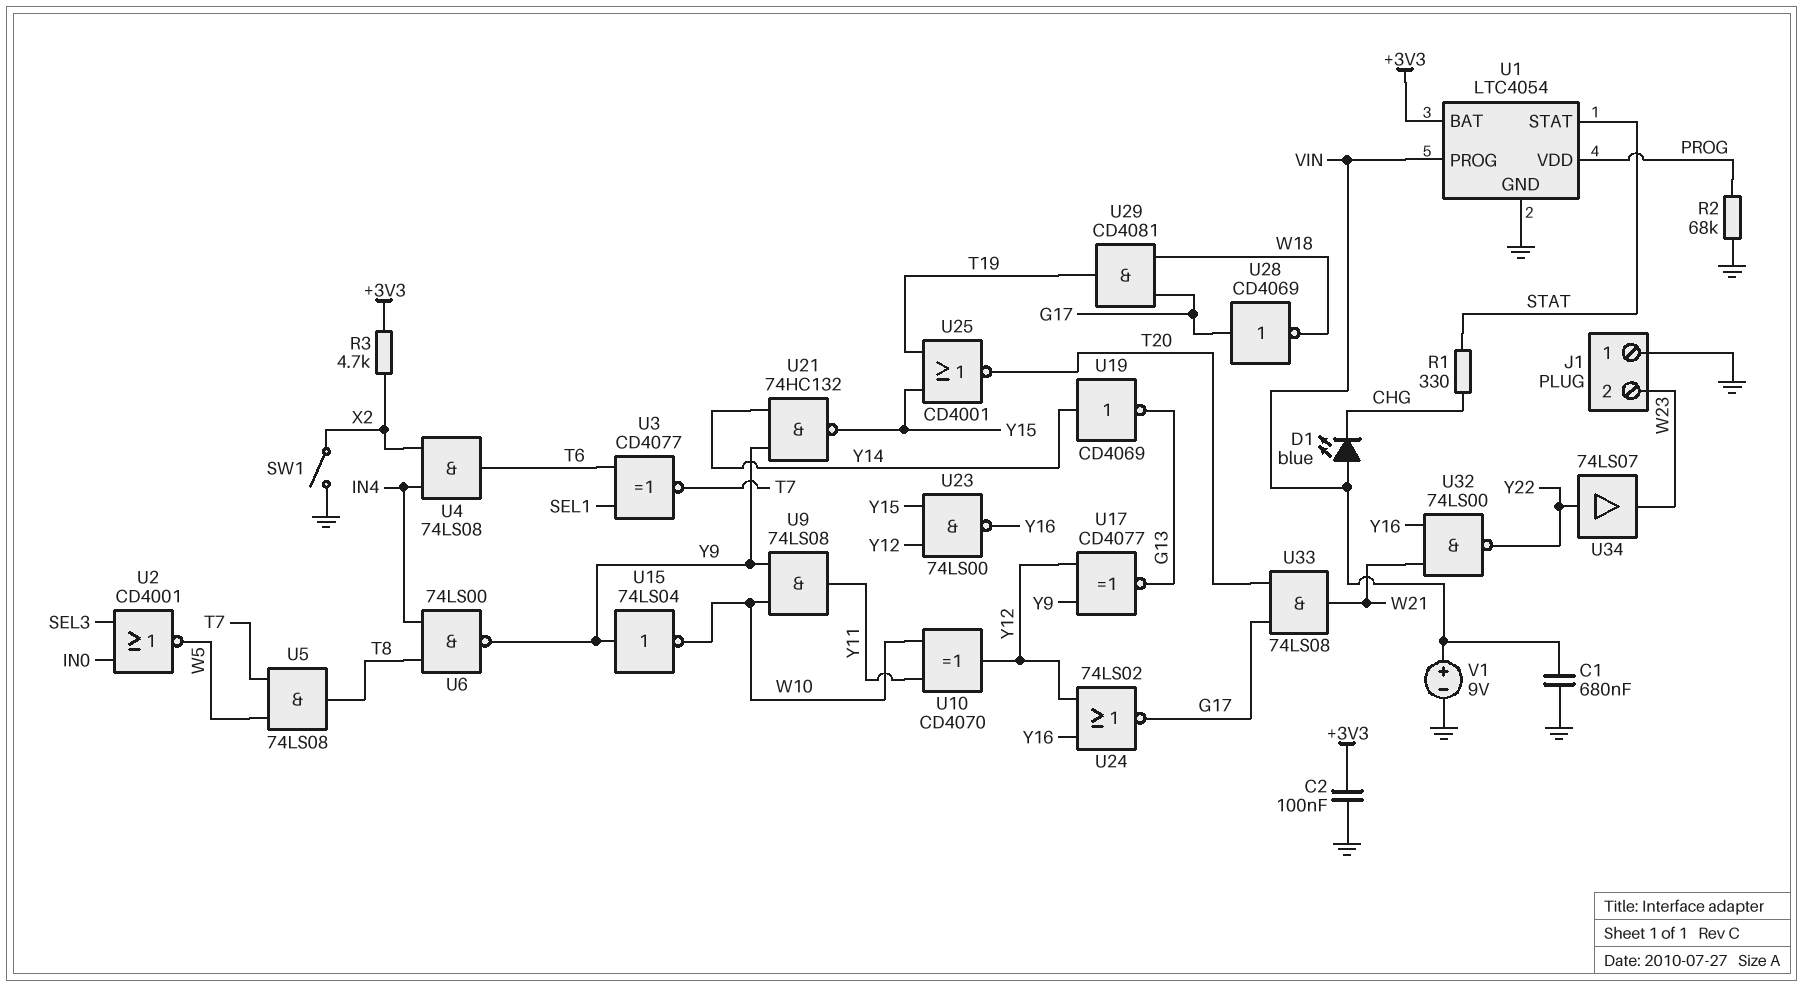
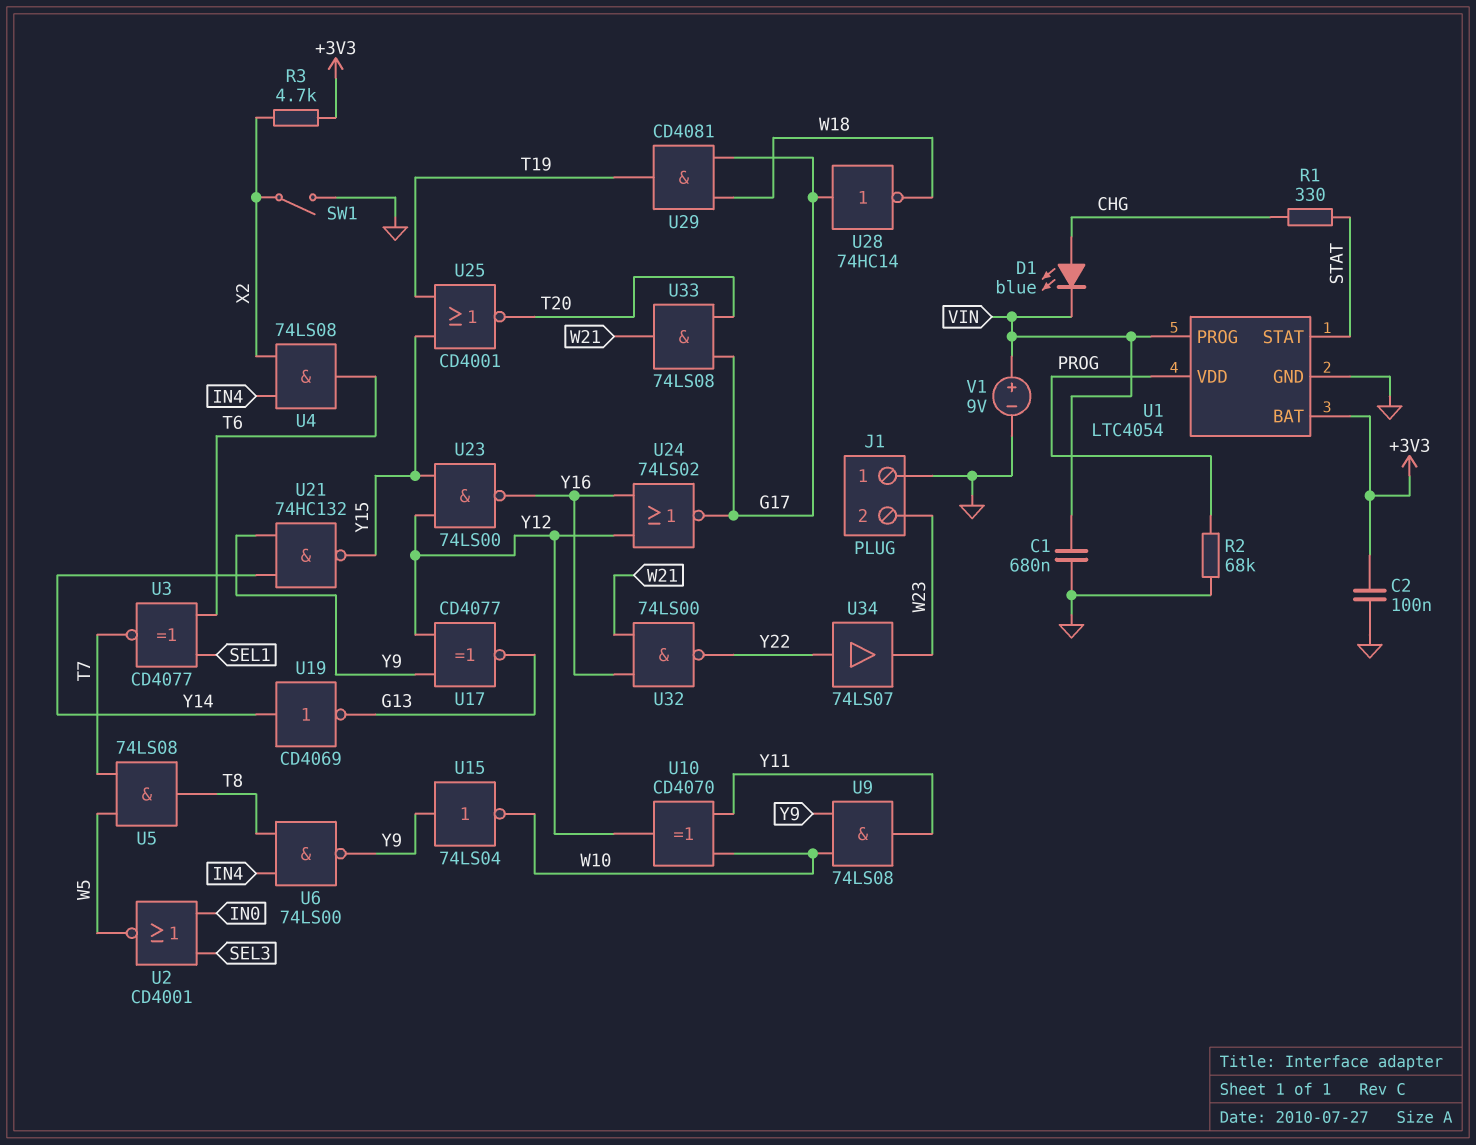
D1: LED blue (A VIN, K CHG) -> LED blue (A CHG, K VIN)
U28: NOT CD4069 (in G17, out W18) -> NOT 74HC14 (in G17, out W18)

